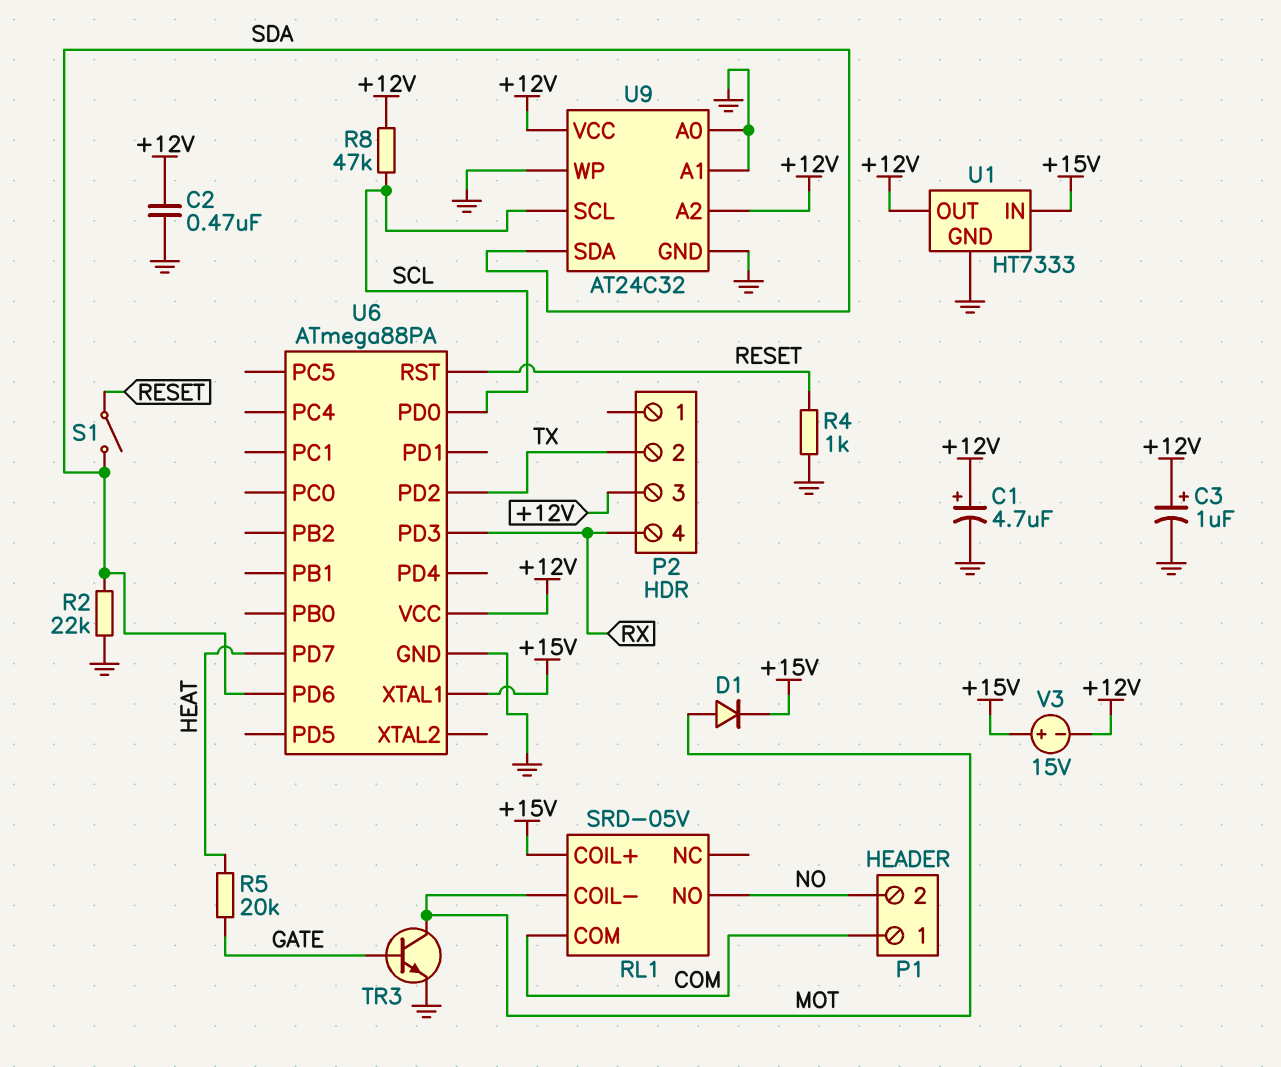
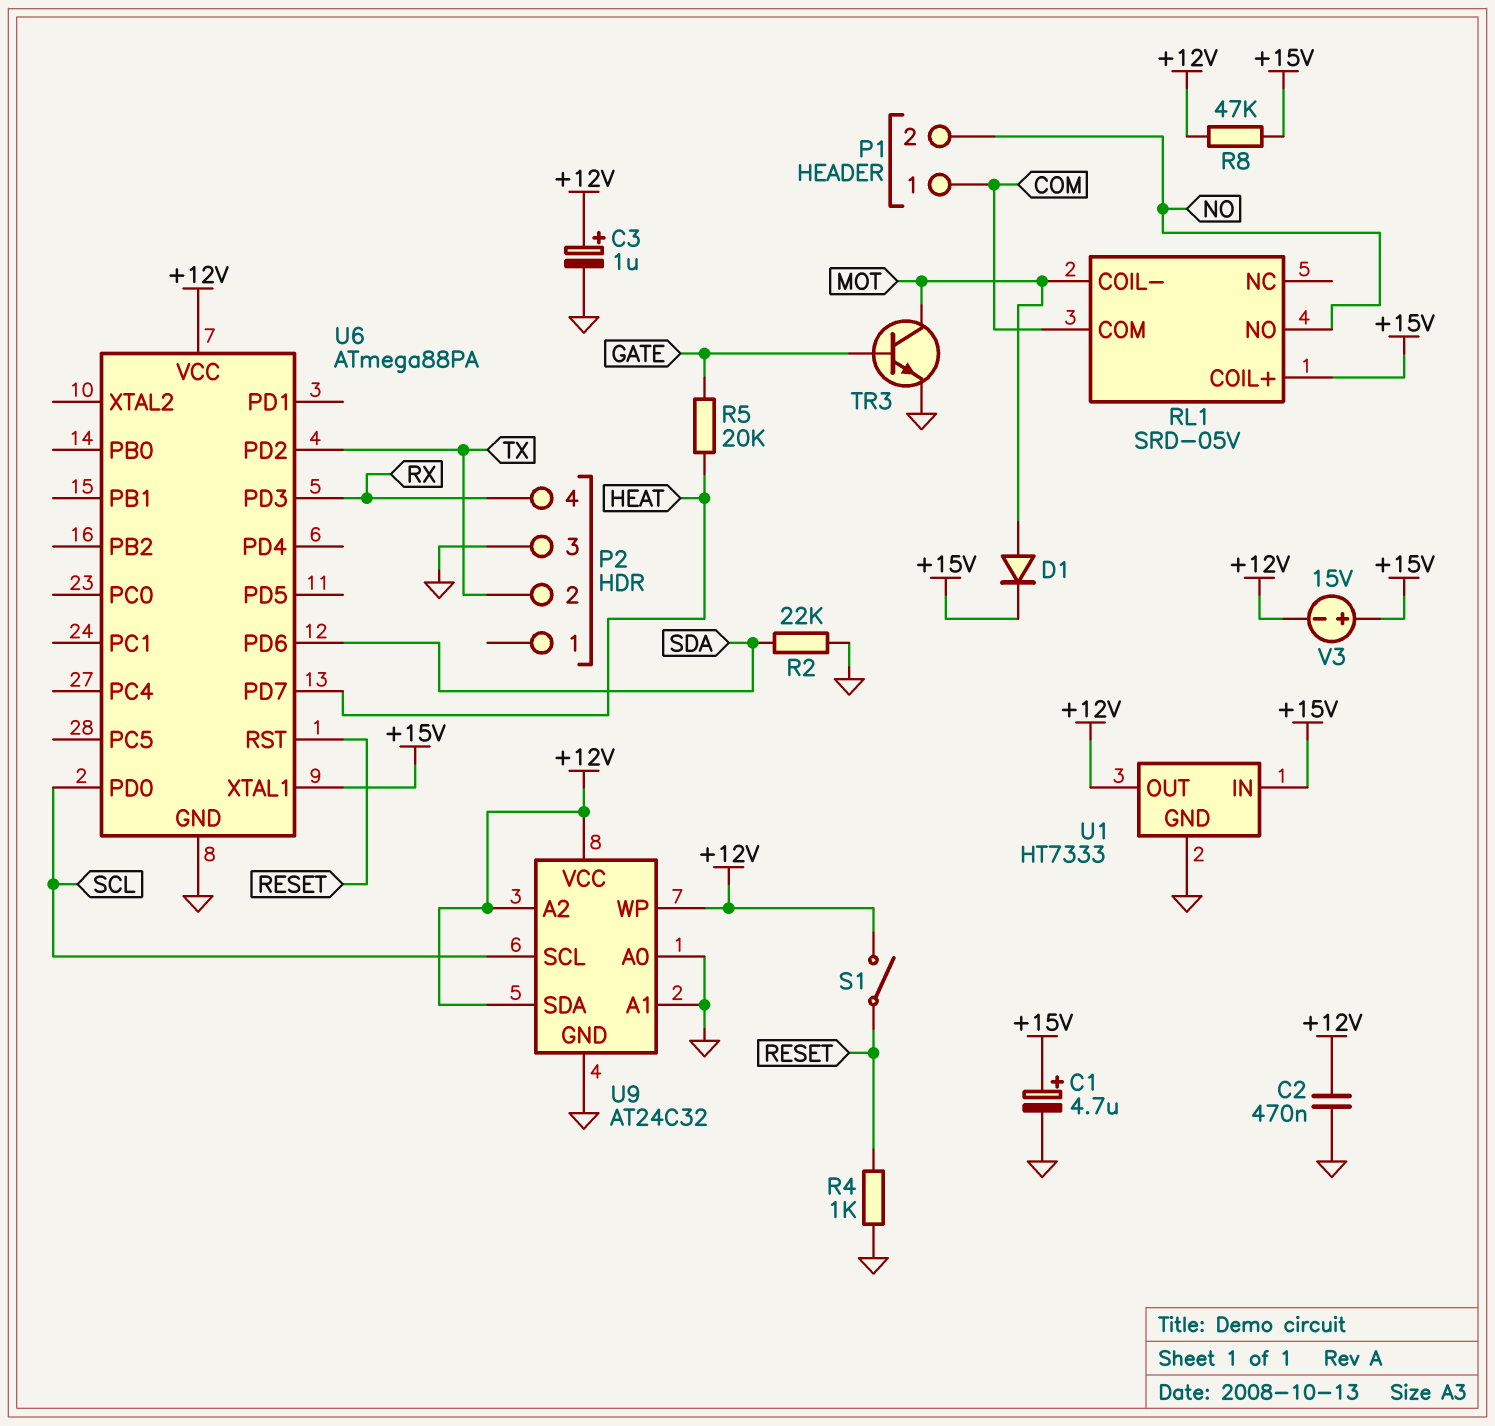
C1: 4.7uF (plus +12V, minus GND) -> 4.7uF (plus +15V, minus GND)
P2 pin 3: +12V -> GND
R8: 47k (+12V, SCL) -> 47k (+12V, +15V)
S1: switch (RESET, SDA) -> switch (+12V, RESET)
U9 pin SDA: SDA -> +12V
U9 pin WP: GND -> +12V

